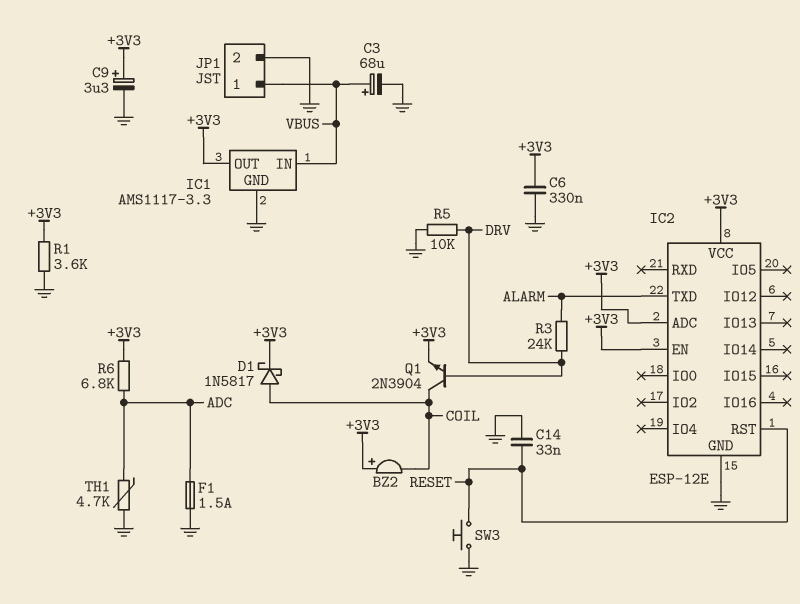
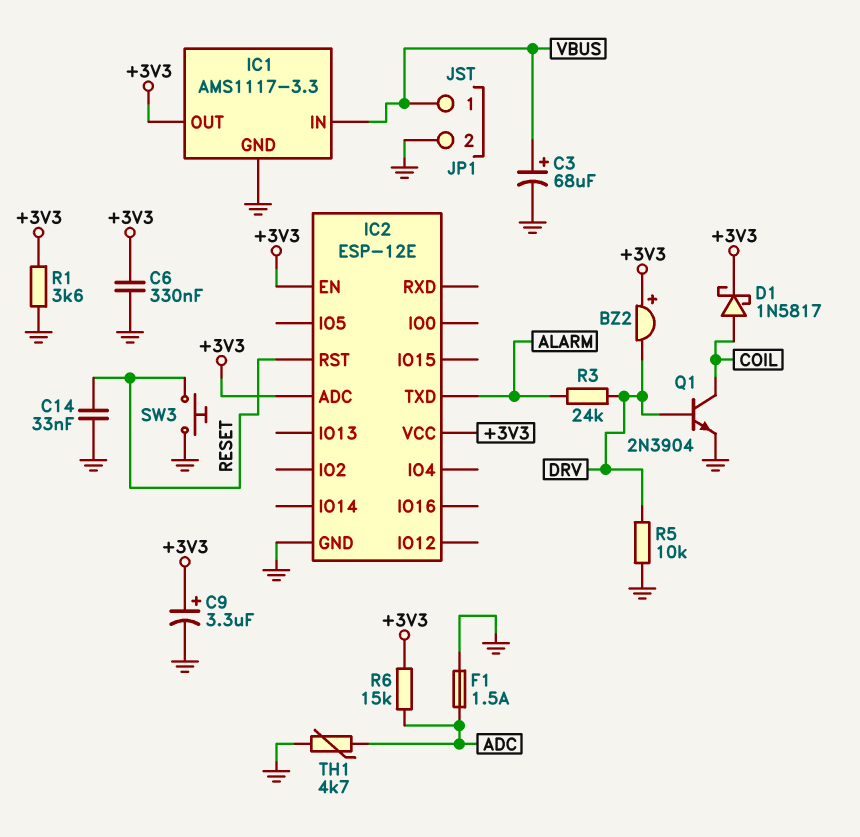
BZ2: buzzer (plus +3V3, minus COIL) -> buzzer (plus +3V3, minus DRV)
Q1: NPN 2N3904 (B DRV, C COIL, E +3V3) -> NPN 2N3904 (B DRV, C COIL, E GND)
R6: 6.8k (+3V3, ADC) -> 15k (+3V3, ADC)

